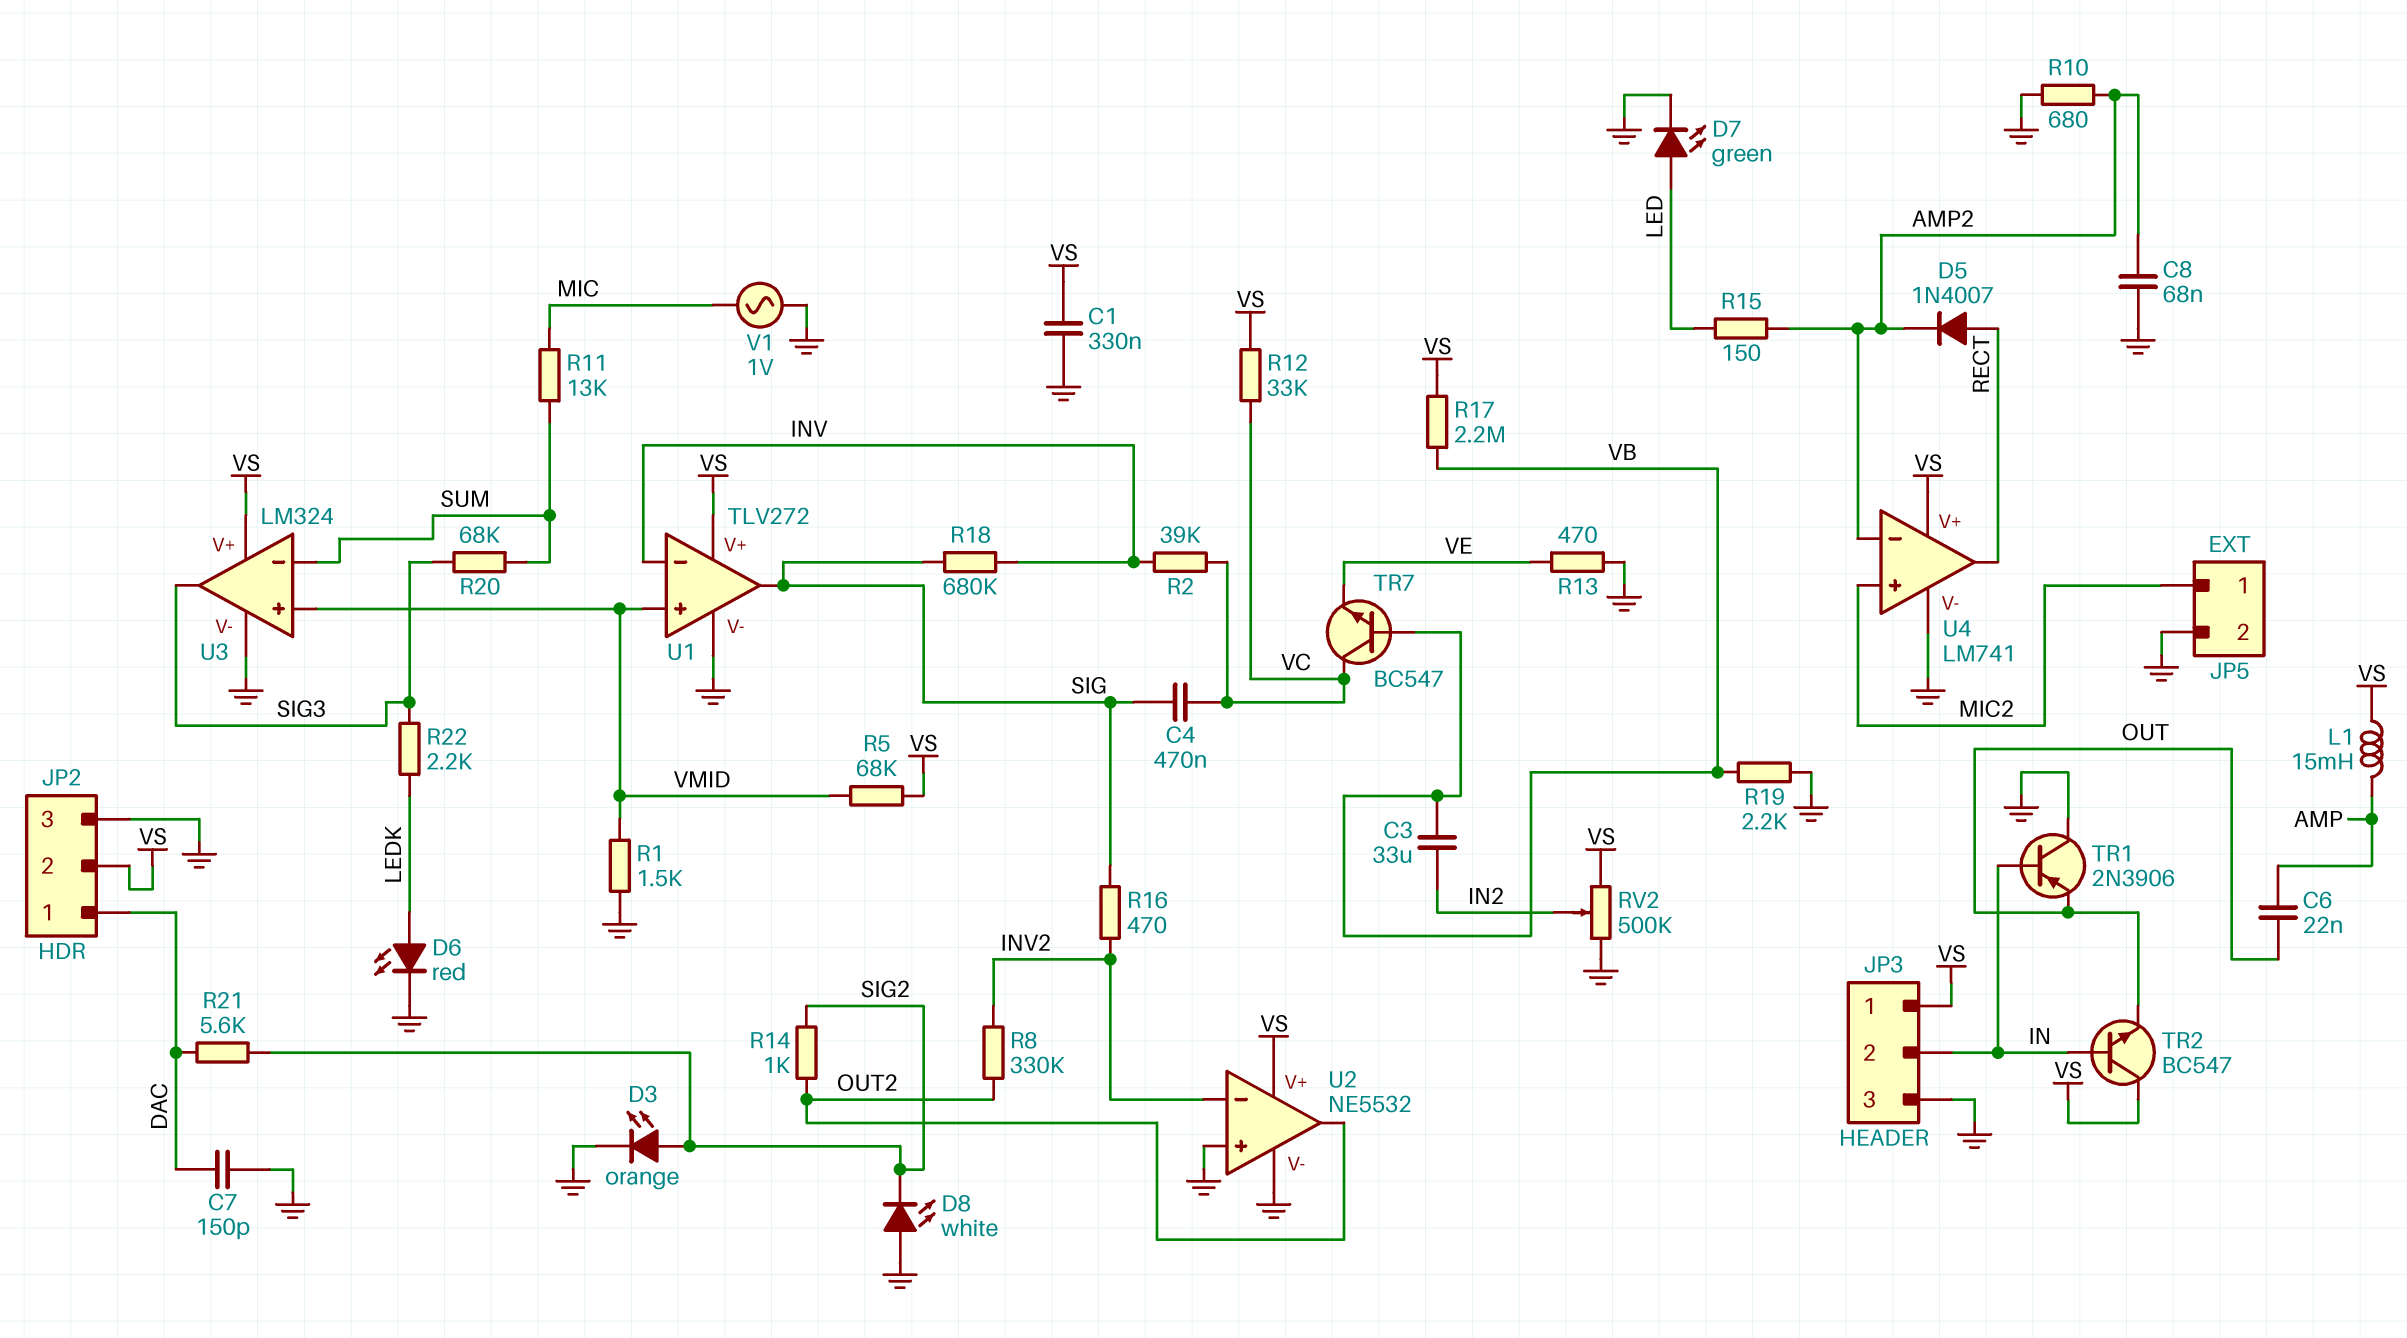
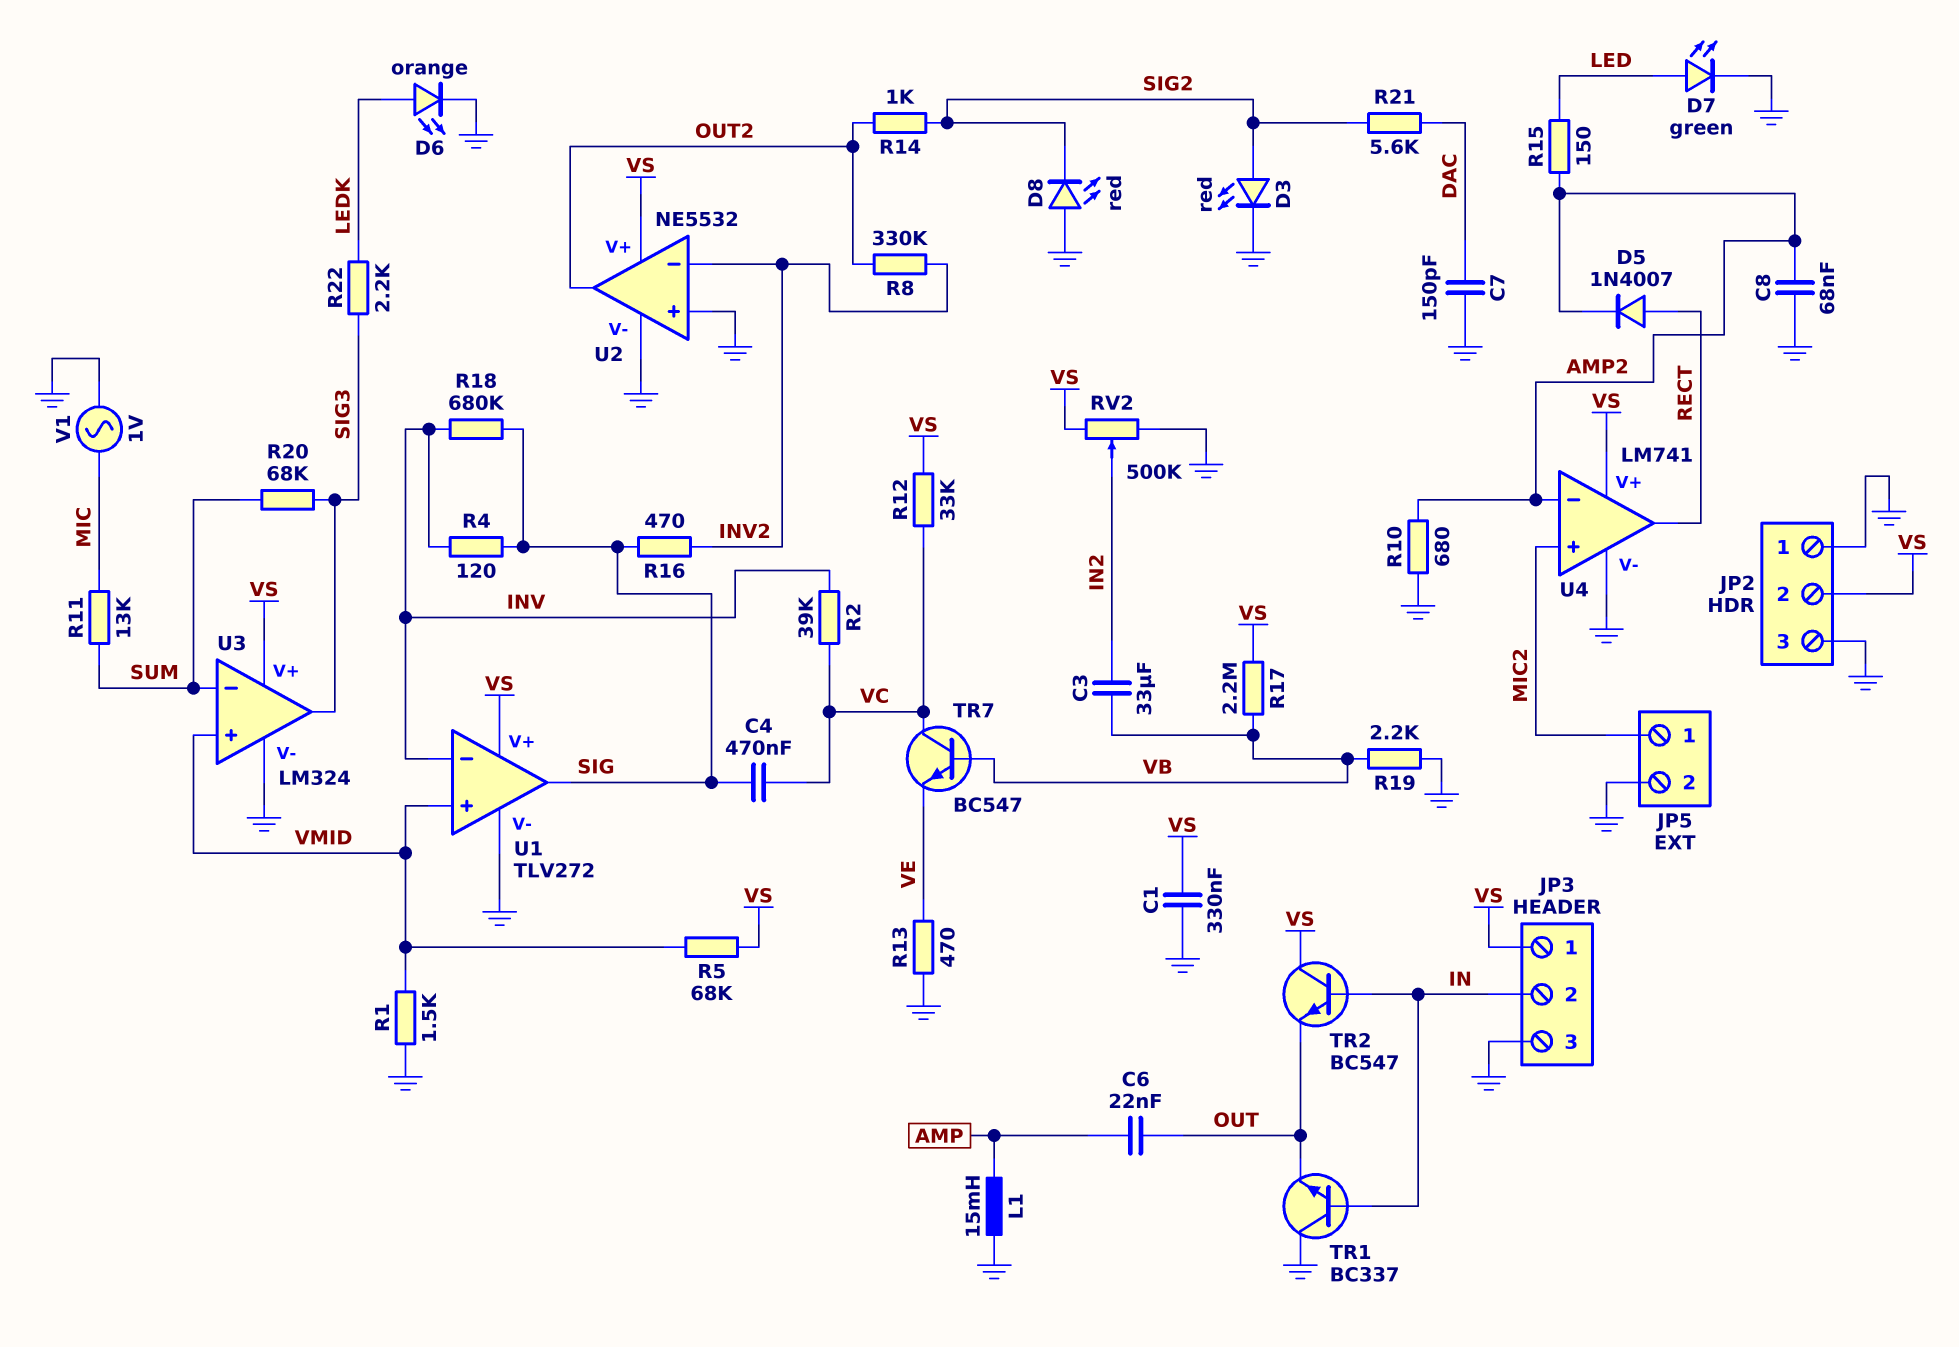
D3: LED orange (A SIG2, K GND) -> LED red (A SIG2, K GND)
D6: LED red (A LEDK, K GND) -> LED orange (A LEDK, K GND)
D8: LED white (A GND, K SIG2) -> LED red (A GND, K SIG2)
JP2 pin 1: DAC -> GND
L1: 15mH (AMP, VS) -> 15mH (AMP, GND)
R4: none -> 120 (INV, SIG)
TR1: PNP 2N3906 (B IN, C GND, E OUT) -> NPN BC337 (B IN, C GND, E OUT)

